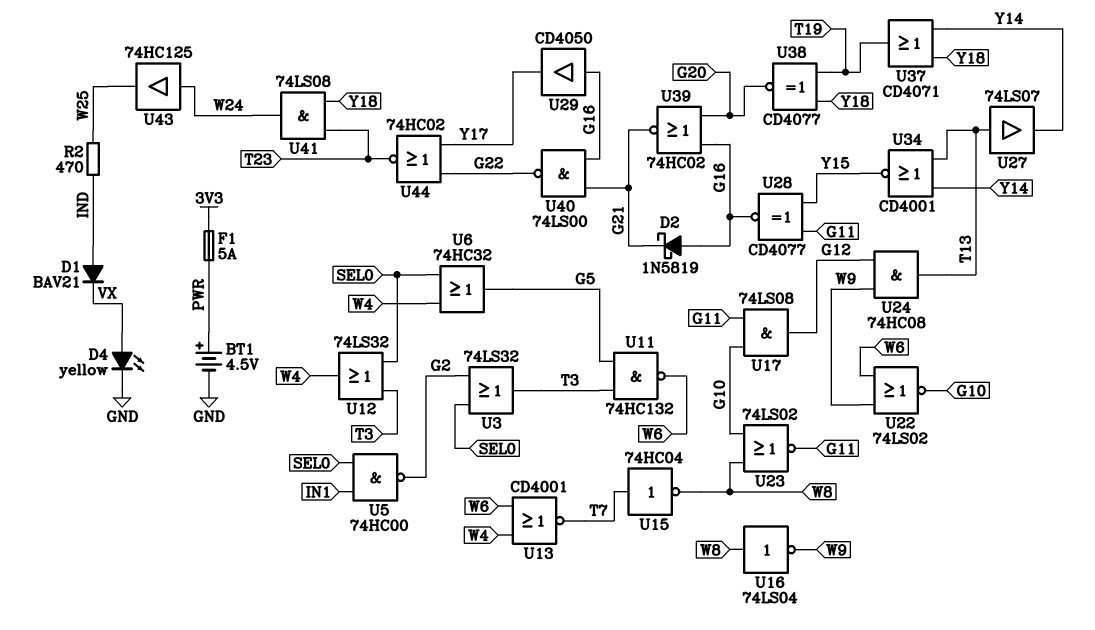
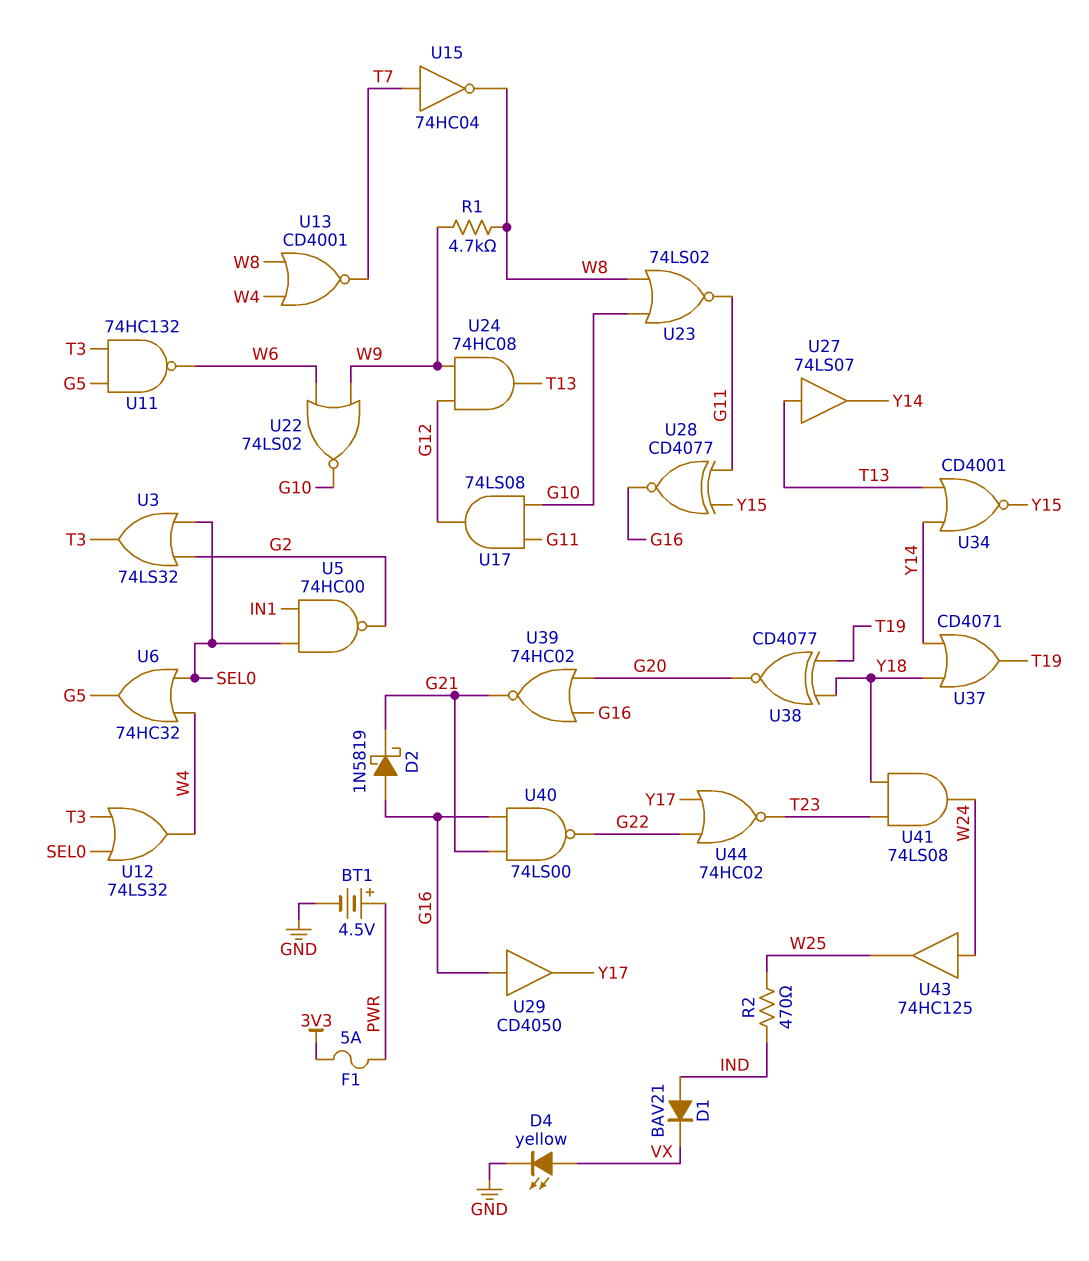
R1: none -> 4.7k (W8, W9)
U13: NOR CD4001 (in W4, in W6, out T7) -> NOR CD4001 (in W4, in W8, out T7)
U16: NOT 74LS04 (in W8, out W9) -> none

